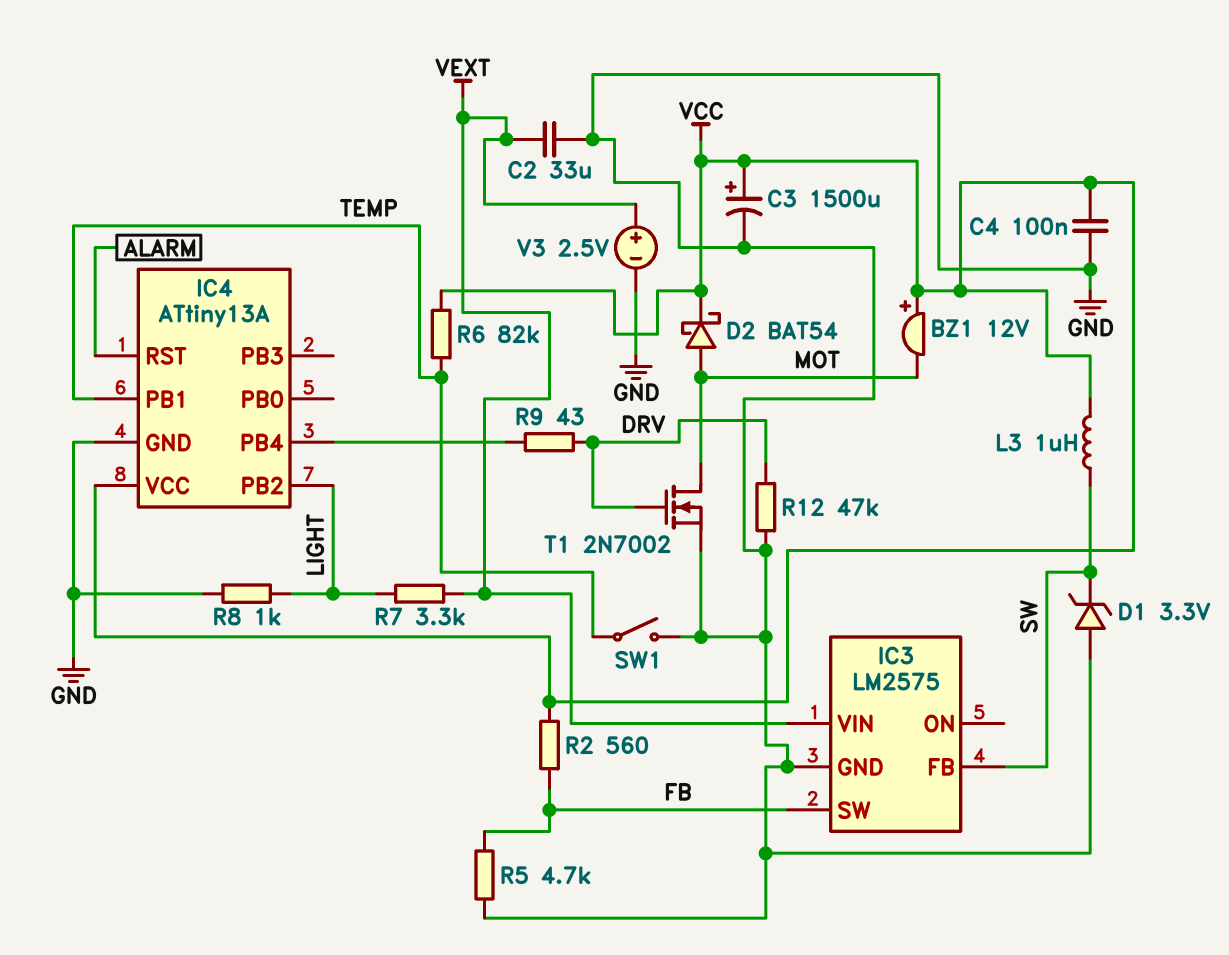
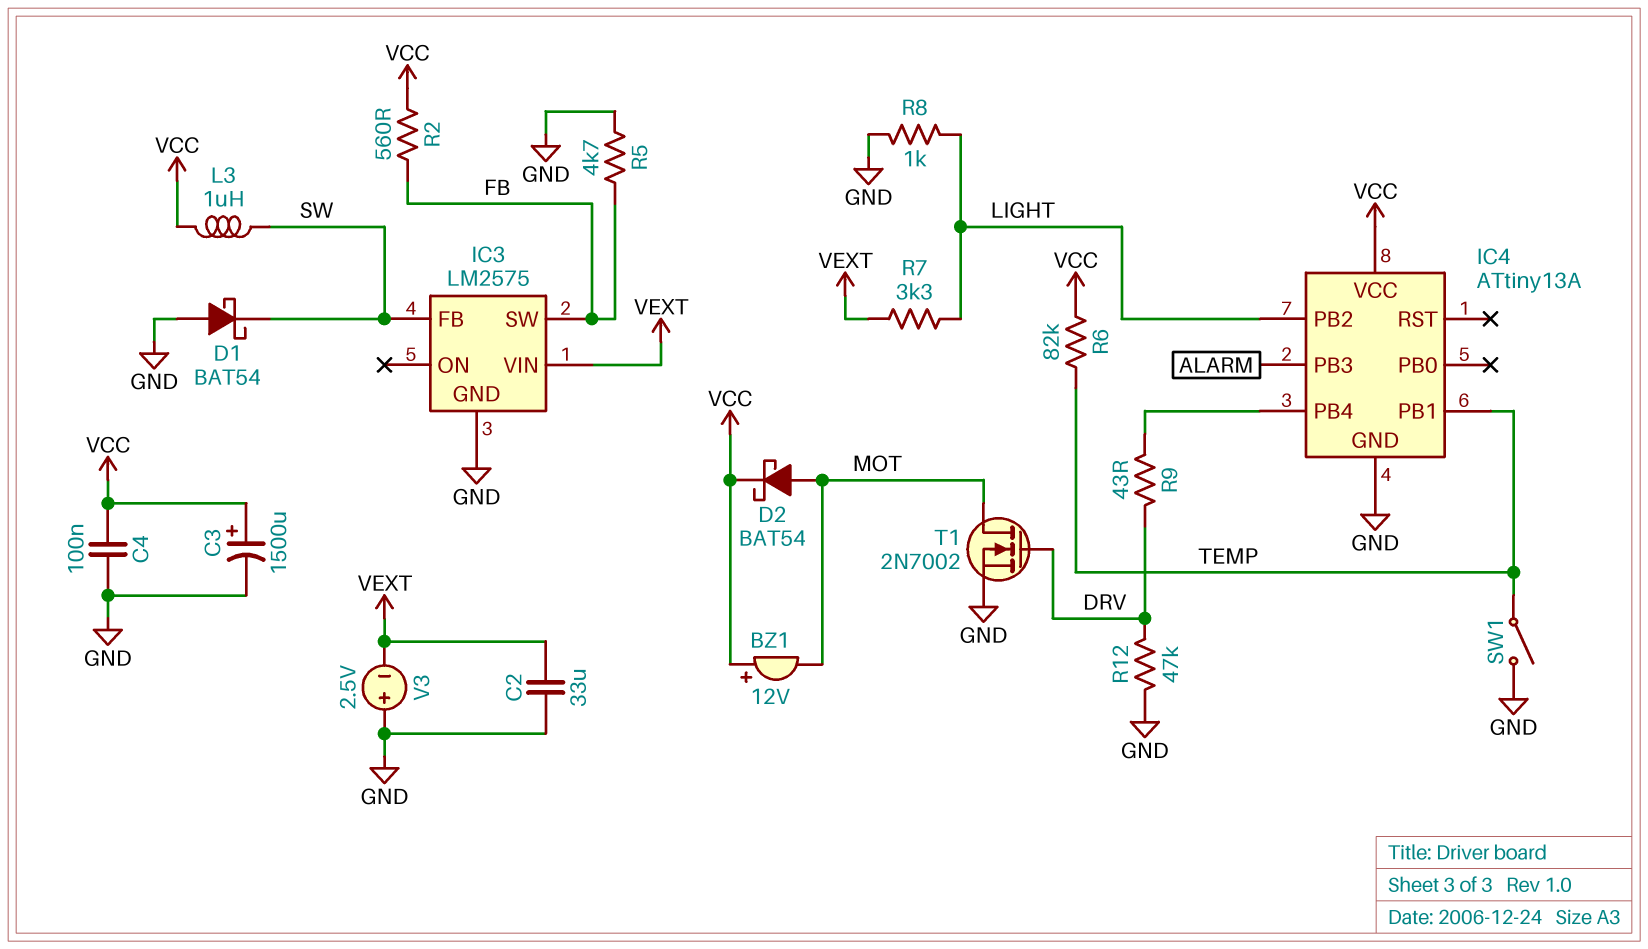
D1: zener 3.3V (A GND, K SW) -> schottky BAT54 (A GND, K SW)
IC4 pin PB3: none -> ALARM
IC4 pin RST: ALARM -> none
V3: 2.5V (plus VEXT, minus GND) -> 2.5V (plus GND, minus VEXT)

